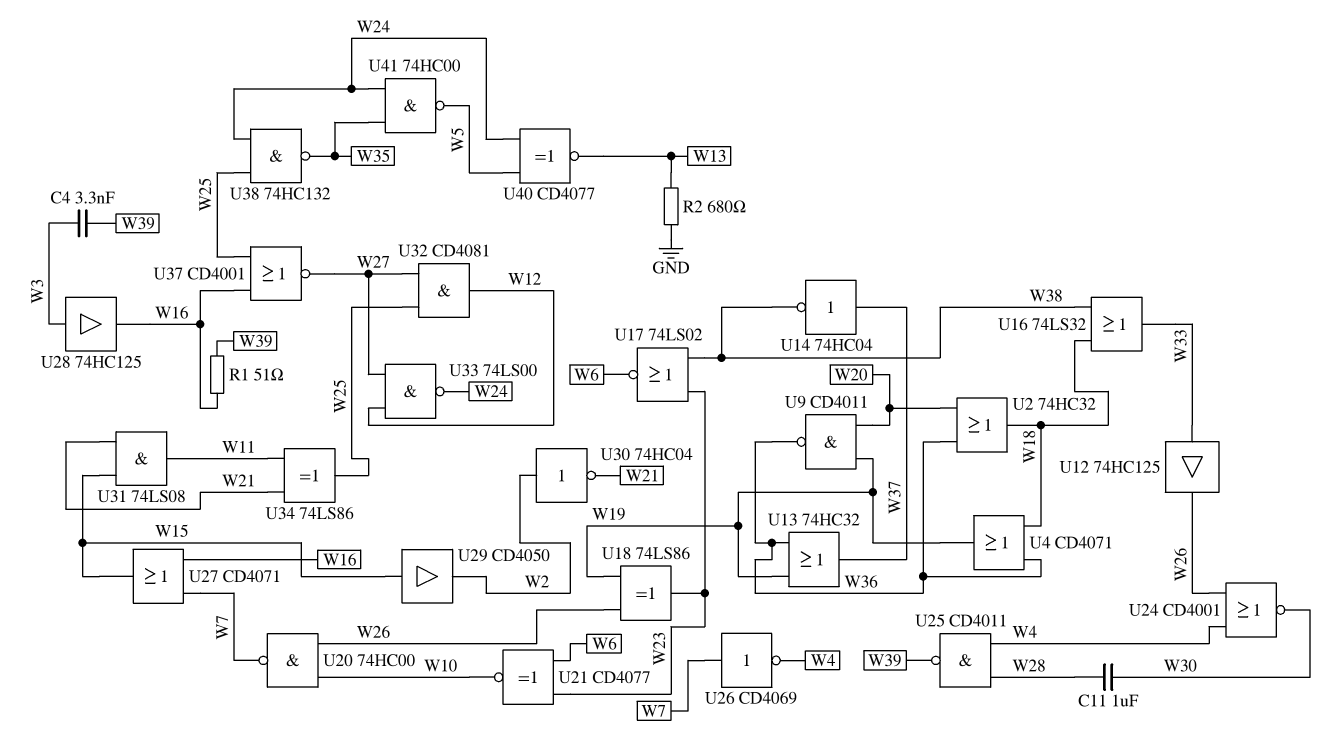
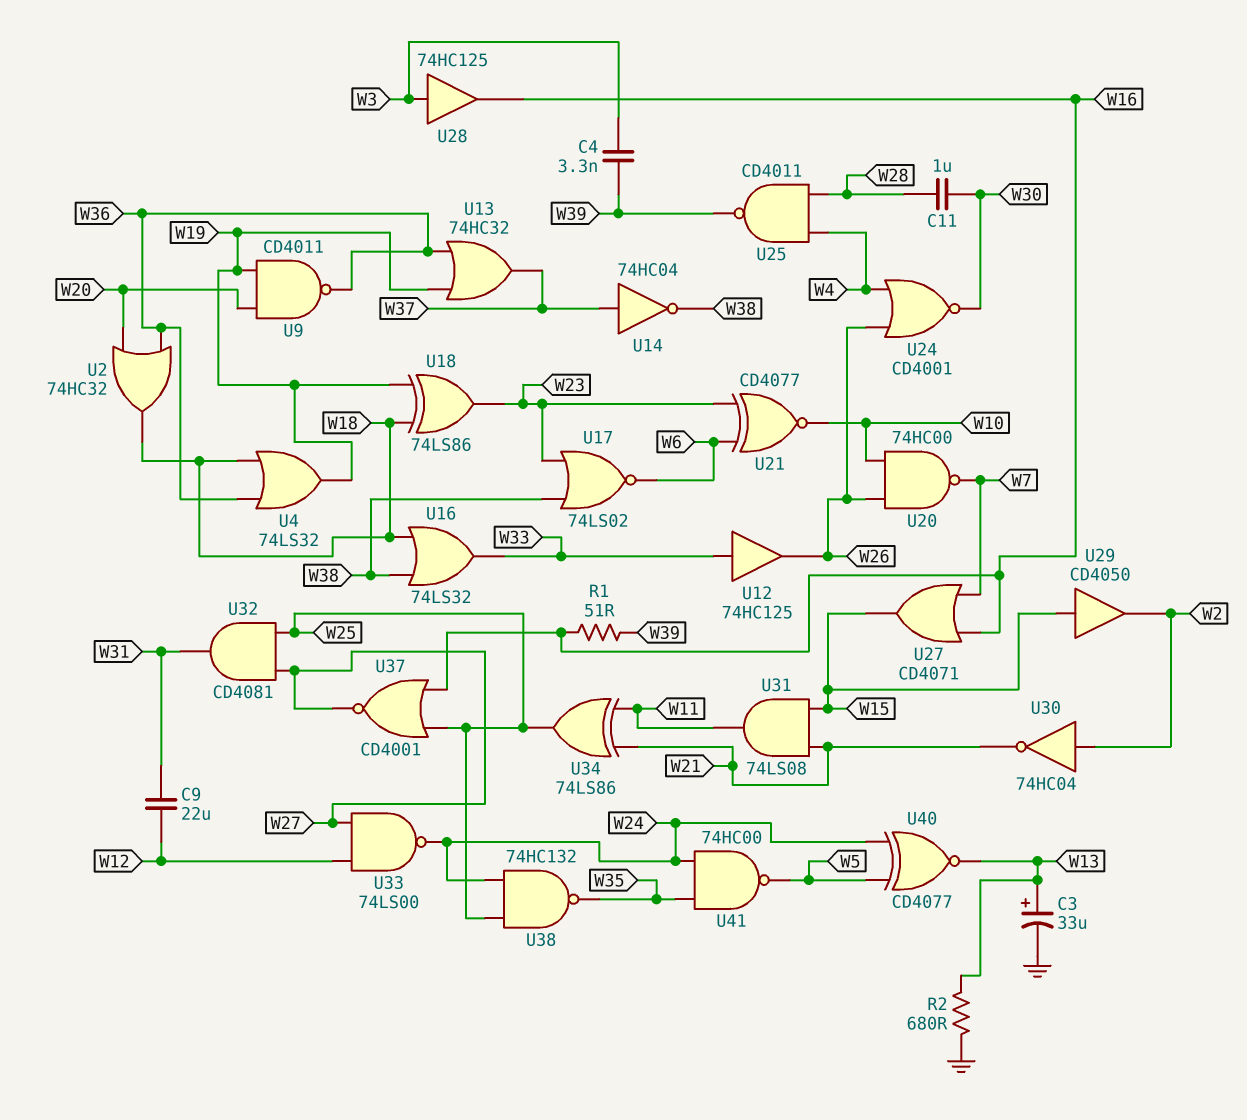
C3: none -> 33uF (plus W13, minus GND)
C9: none -> 22uF (W12, W31)
U4: OR CD4071 (in W18, in W36, out W19) -> OR 74LS32 (in W18, in W36, out W19)
U18: XOR 74LS86 (in W19, in W26, out W23) -> XOR 74LS86 (in W18, in W19, out W23)
U26: NOT CD4069 (in W7, out W4) -> none
U32: AND CD4081 (in W25, in W27, out W12) -> AND CD4081 (in W25, in W27, out W31)

